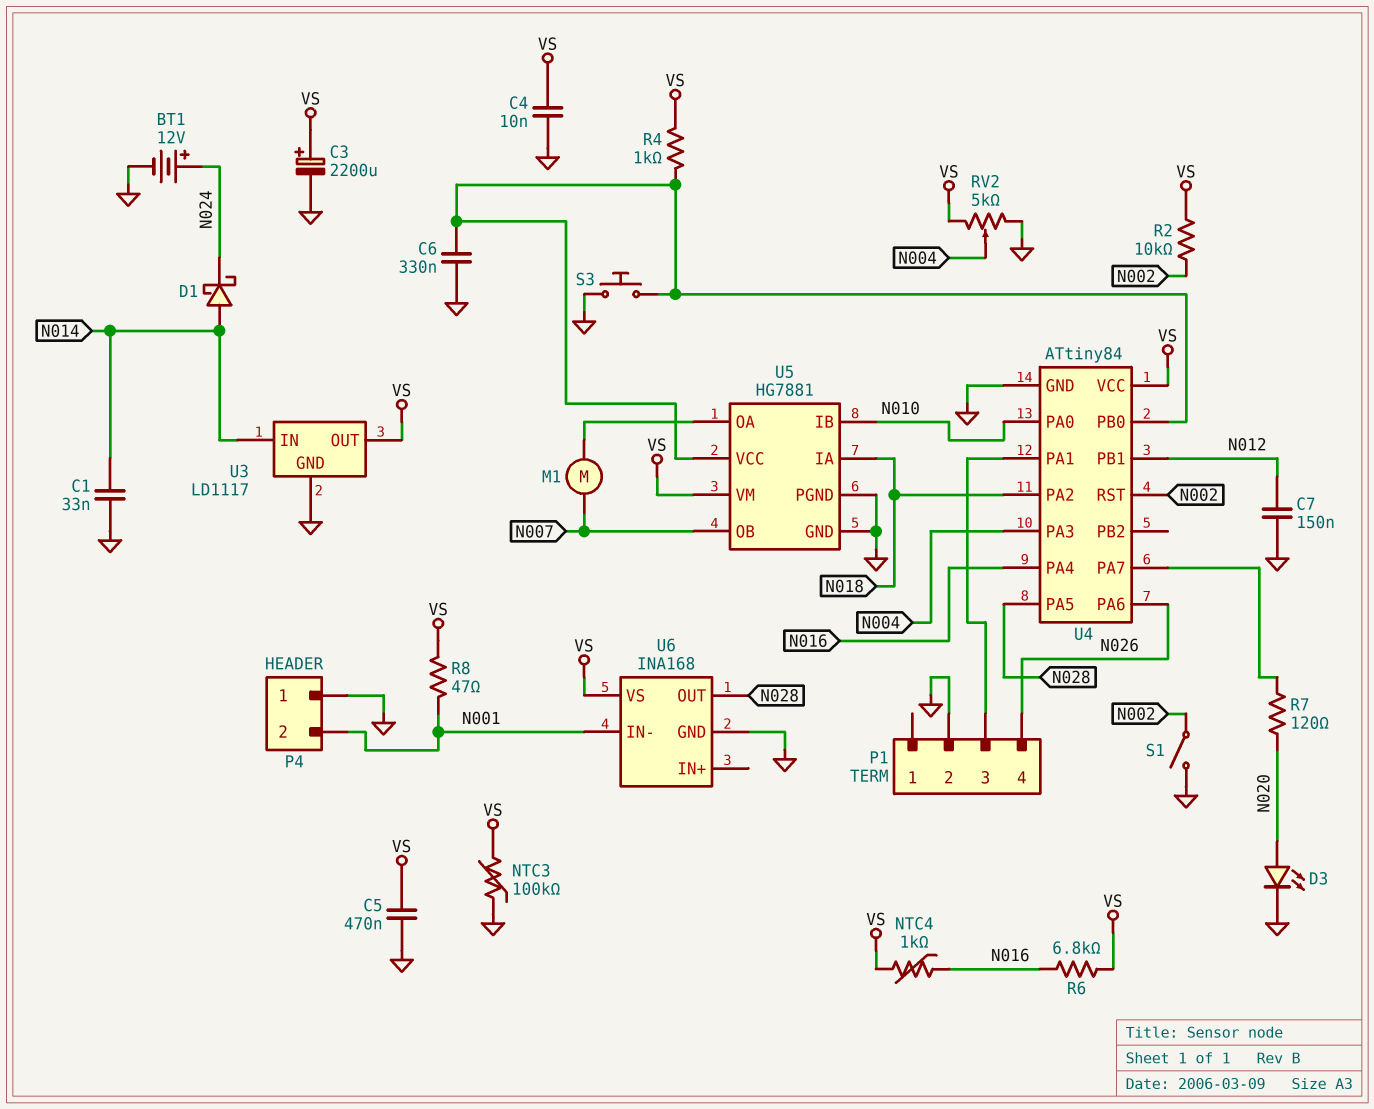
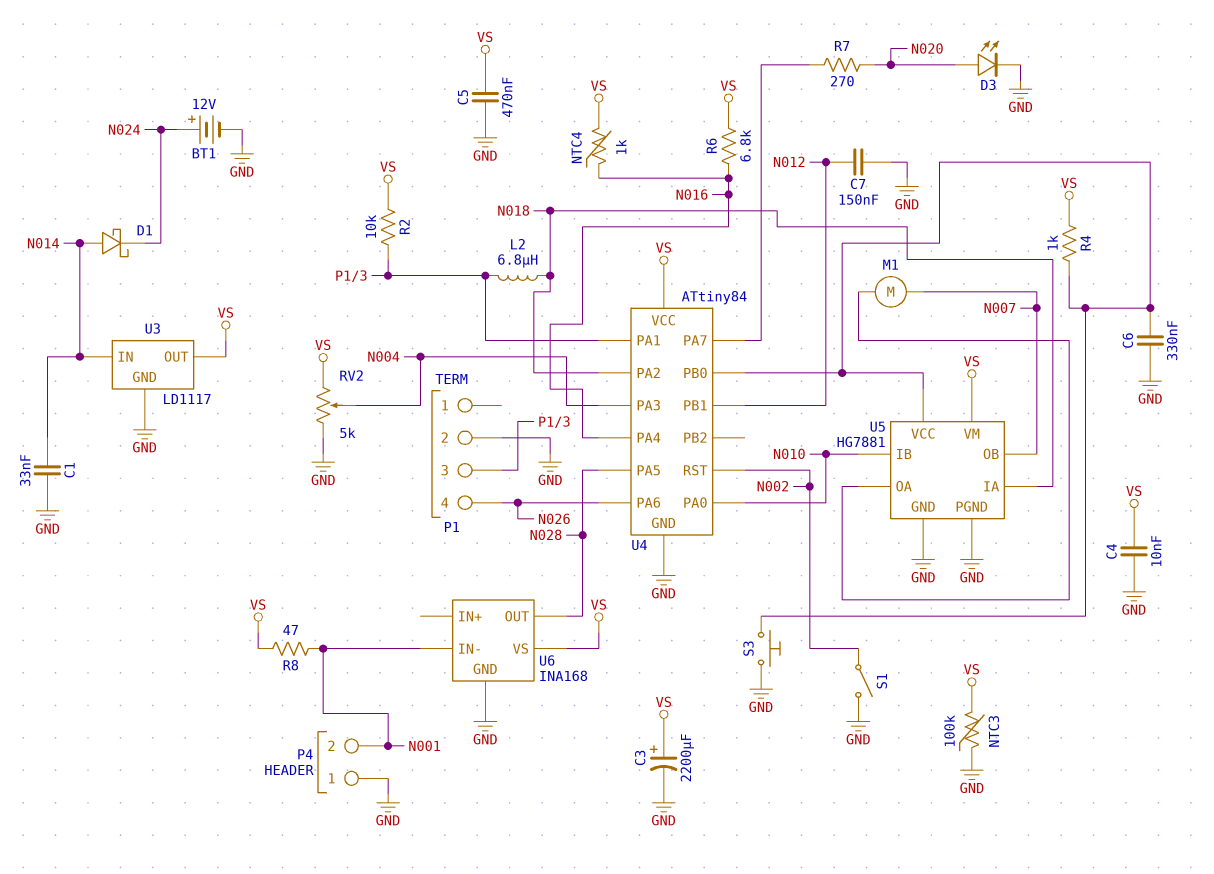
L2: none -> 6.8uH (N018, P1/3)
R2: 10k (N002, VS) -> 10k (P1/3, VS)
R7: 120 (N020, U4/PA7) -> 270 (N020, U4/PA7)

